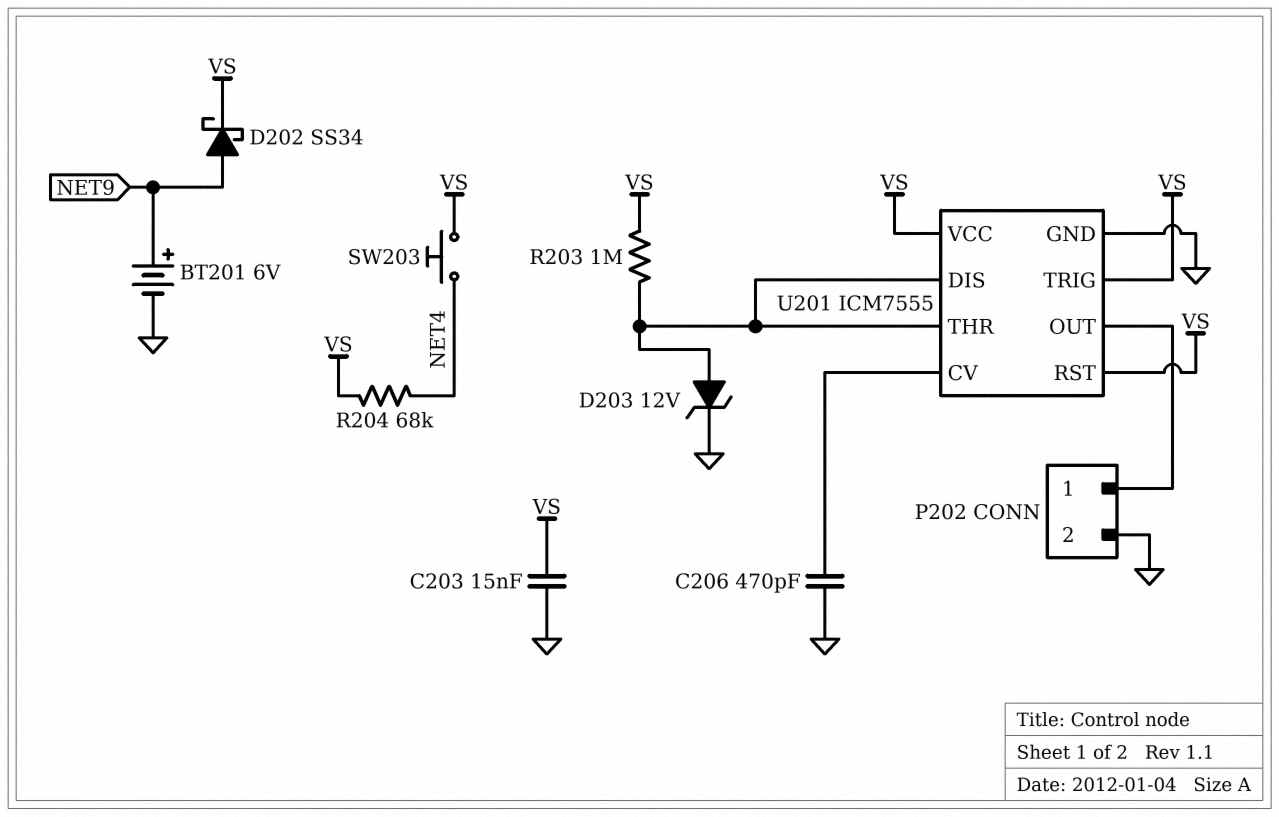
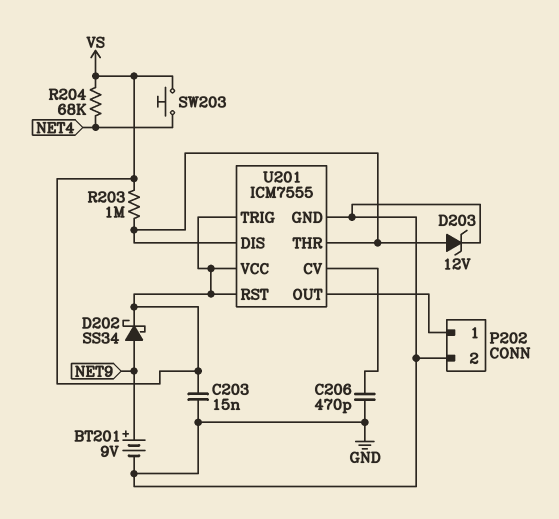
BT201: 6V (plus NET9, minus GND) -> 9V (plus NET9, minus GND)

